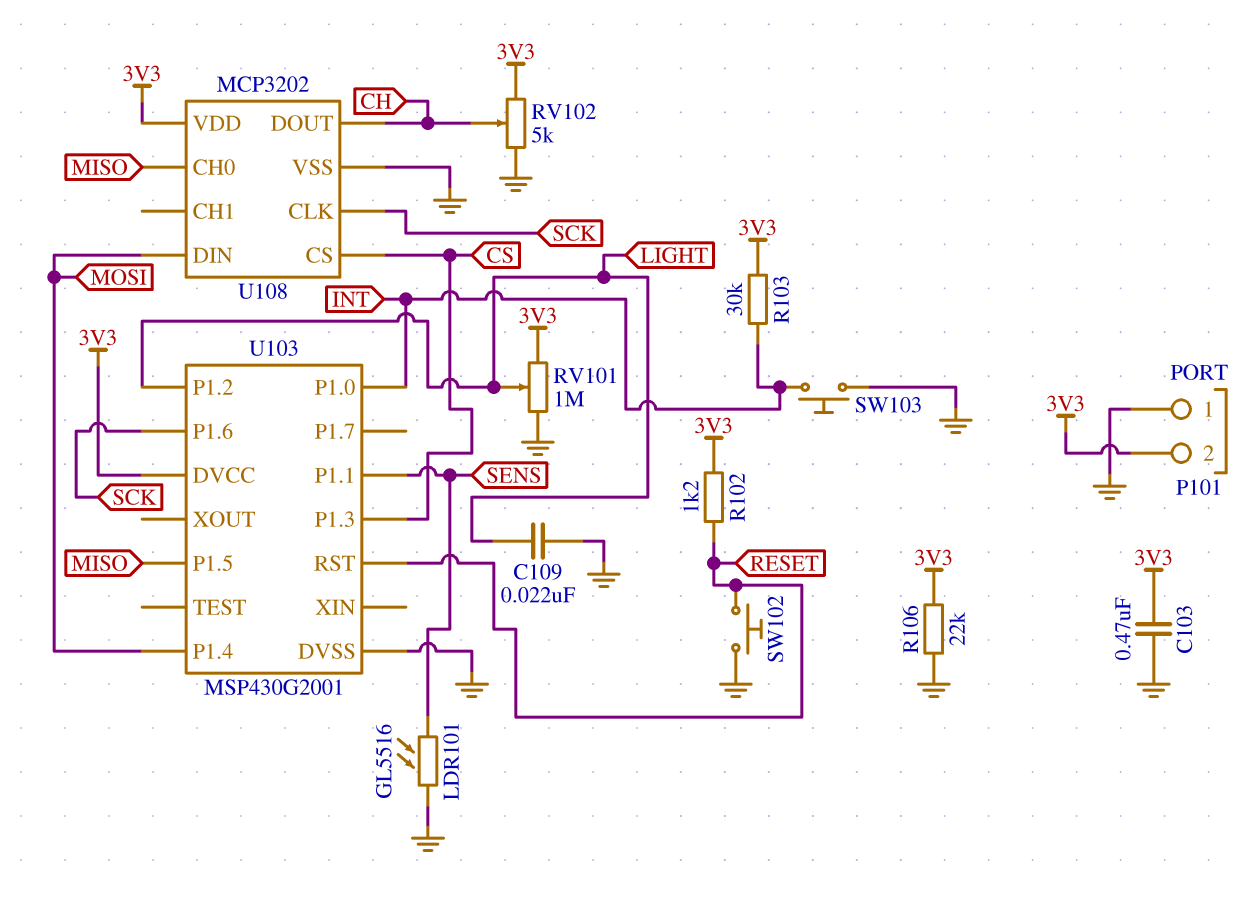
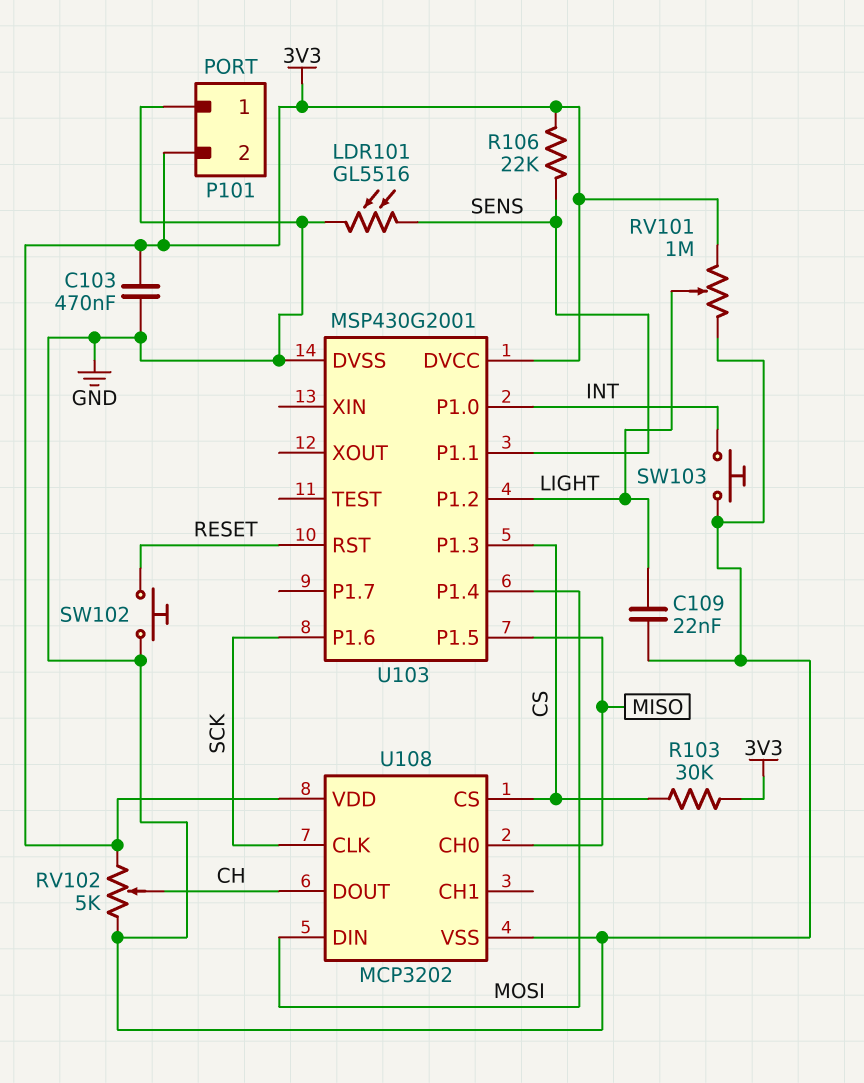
R102: 1.2k (3V3, RESET) -> none
R103: 30k (3V3, INT) -> 30k (3V3, CS)
R106: 22k (3V3, GND) -> 22k (3V3, SENS)

